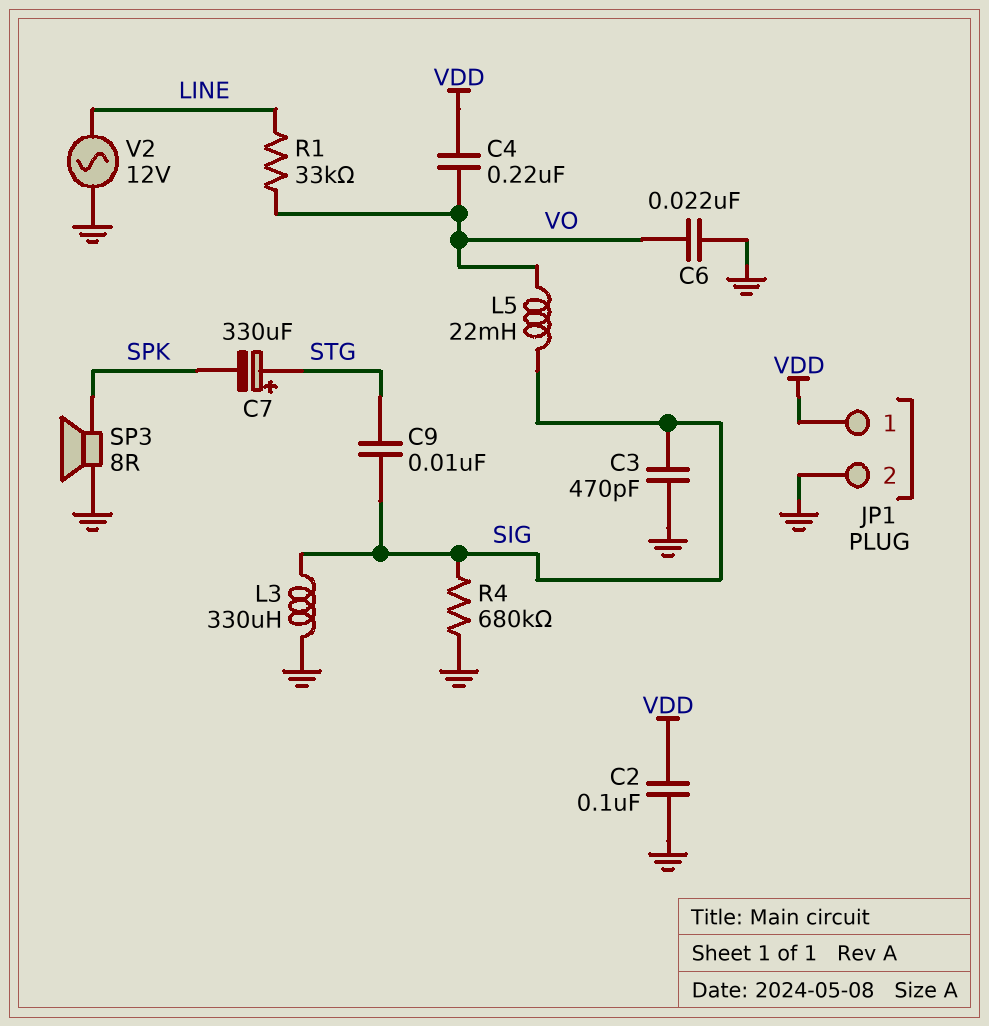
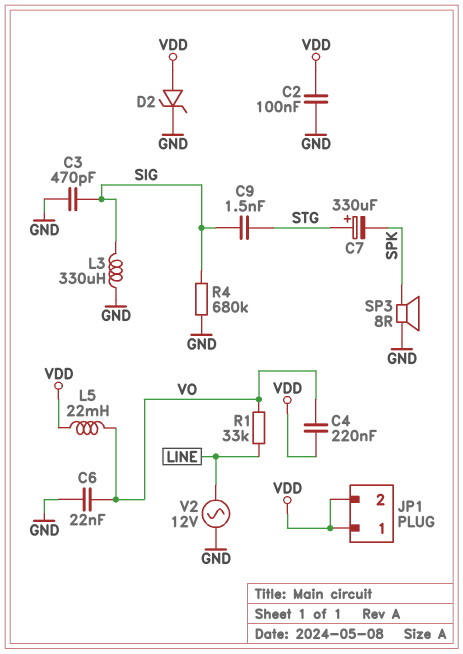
C9: 10nF (SIG, STG) -> 1.5nF (SIG, STG)
D2: none -> zener (A VDD, K GND)
JP1 pin 2: GND -> VDD
L5: 22mH (SIG, VO) -> 22mH (VDD, VO)

